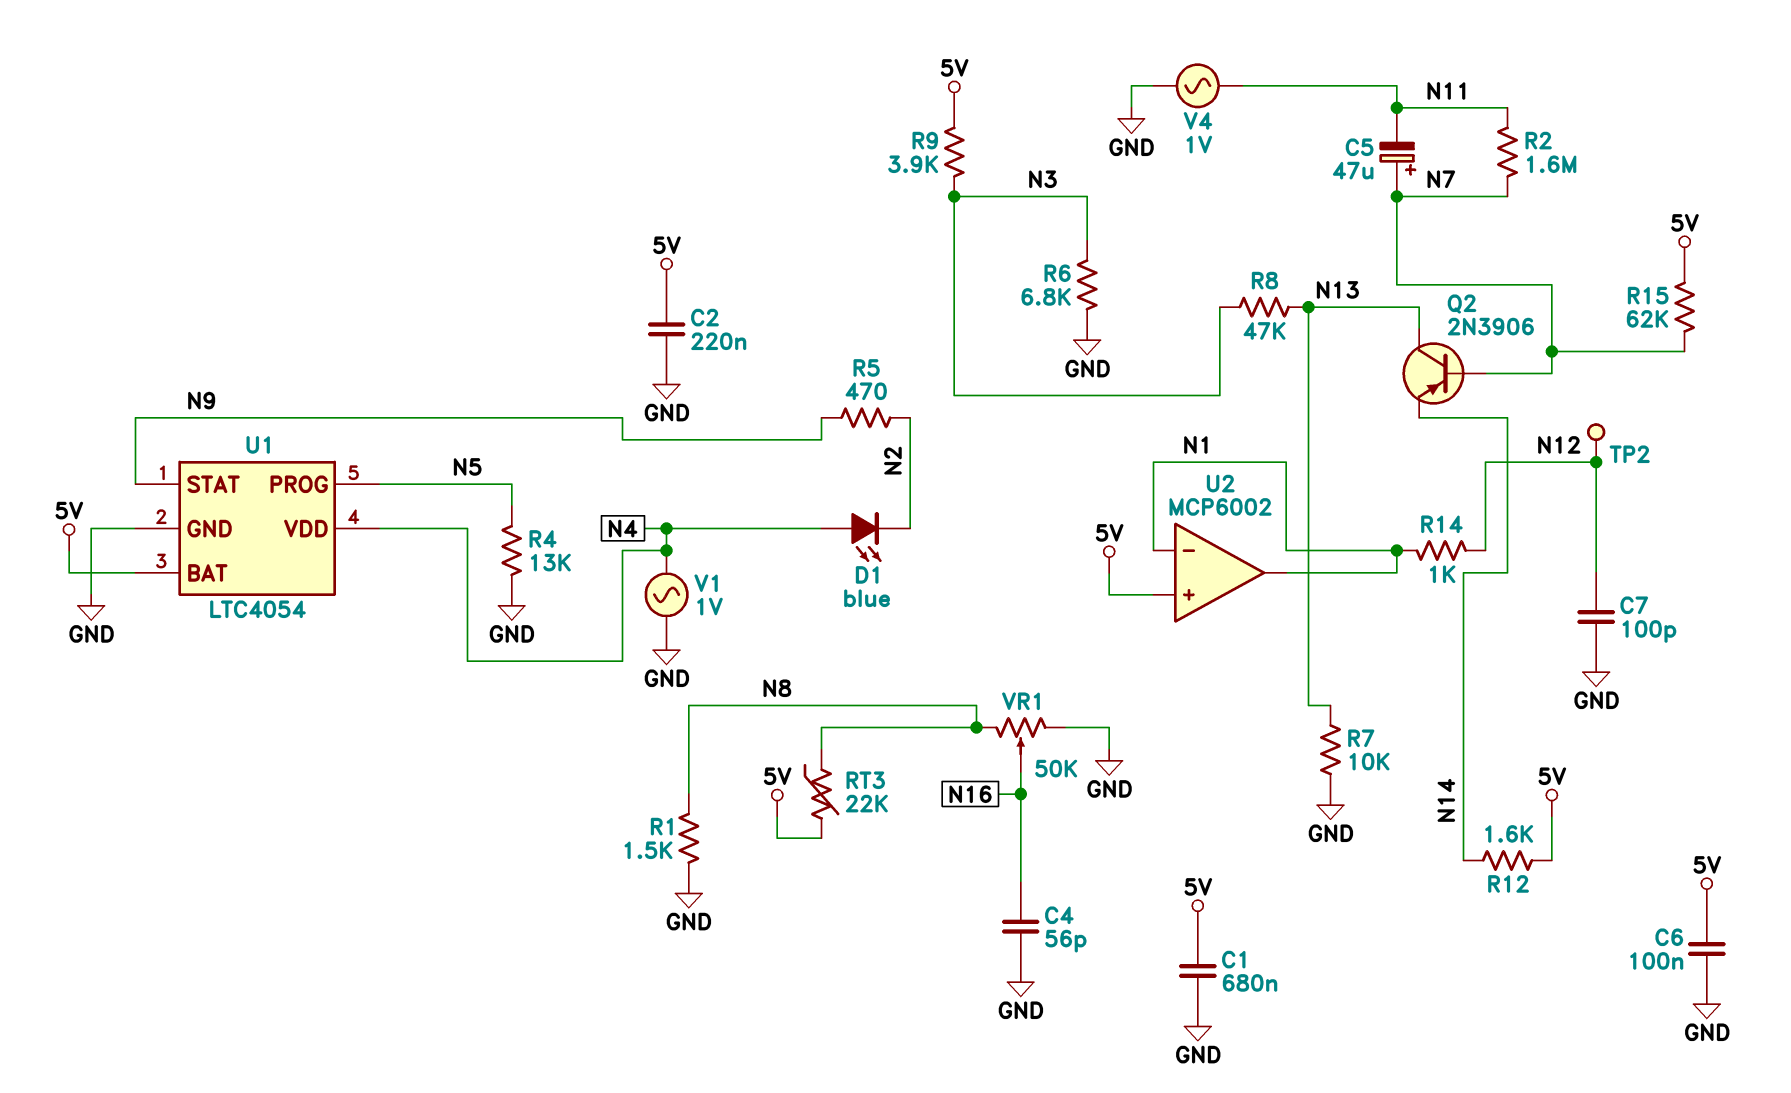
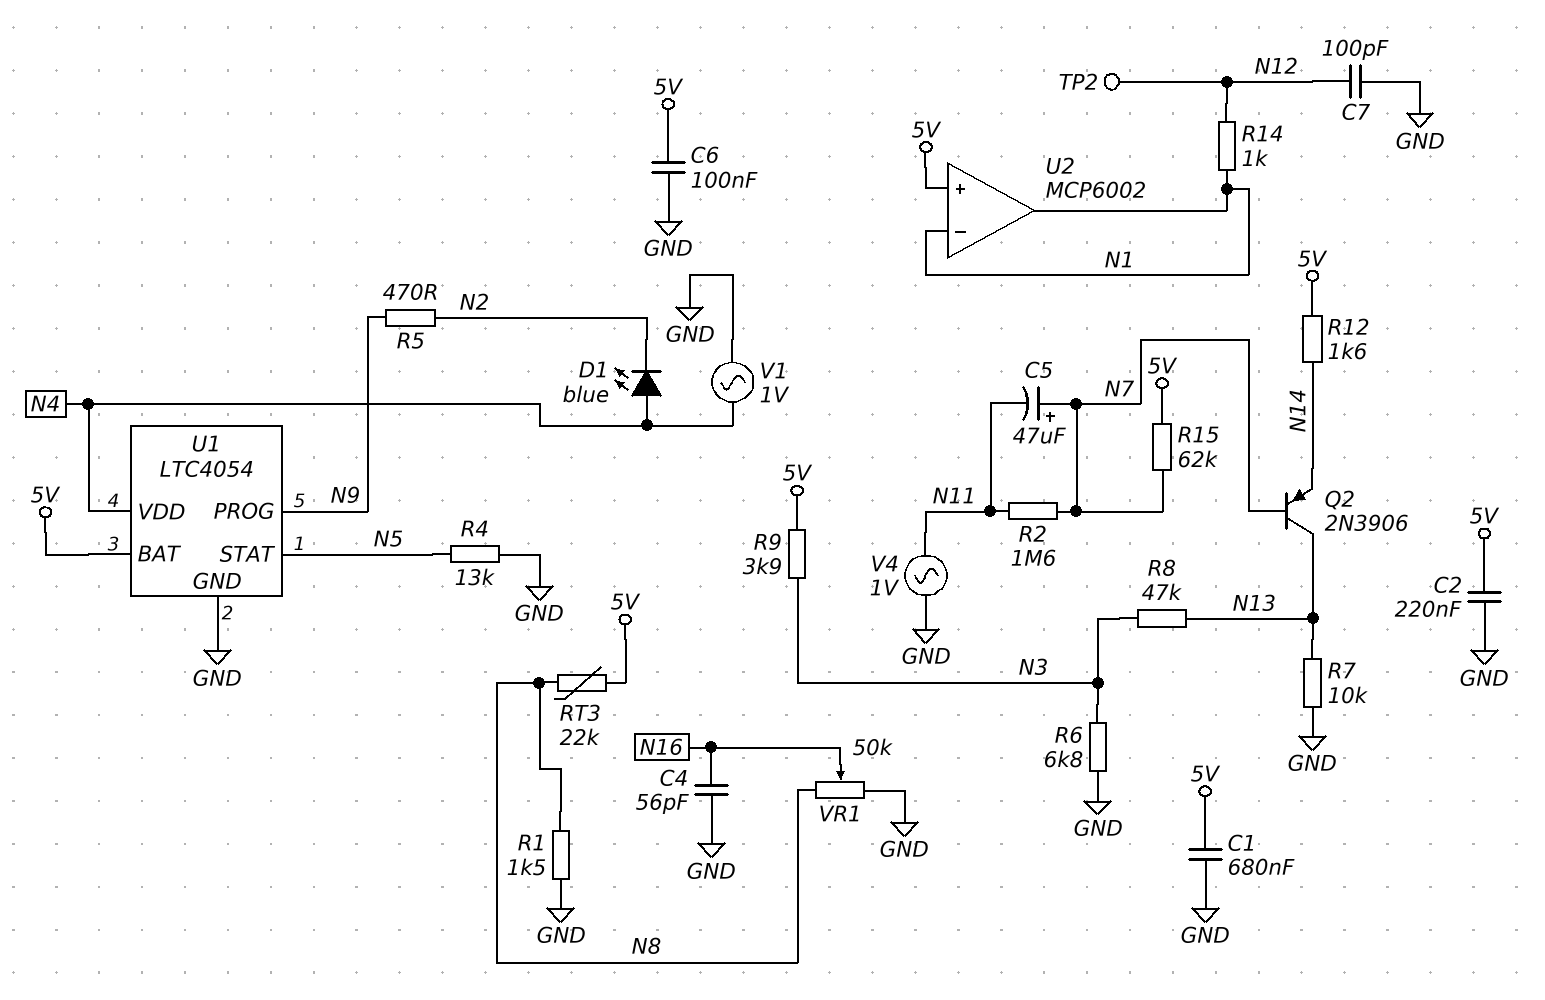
U1 pin PROG: N5 -> N9
U1 pin STAT: N9 -> N5

